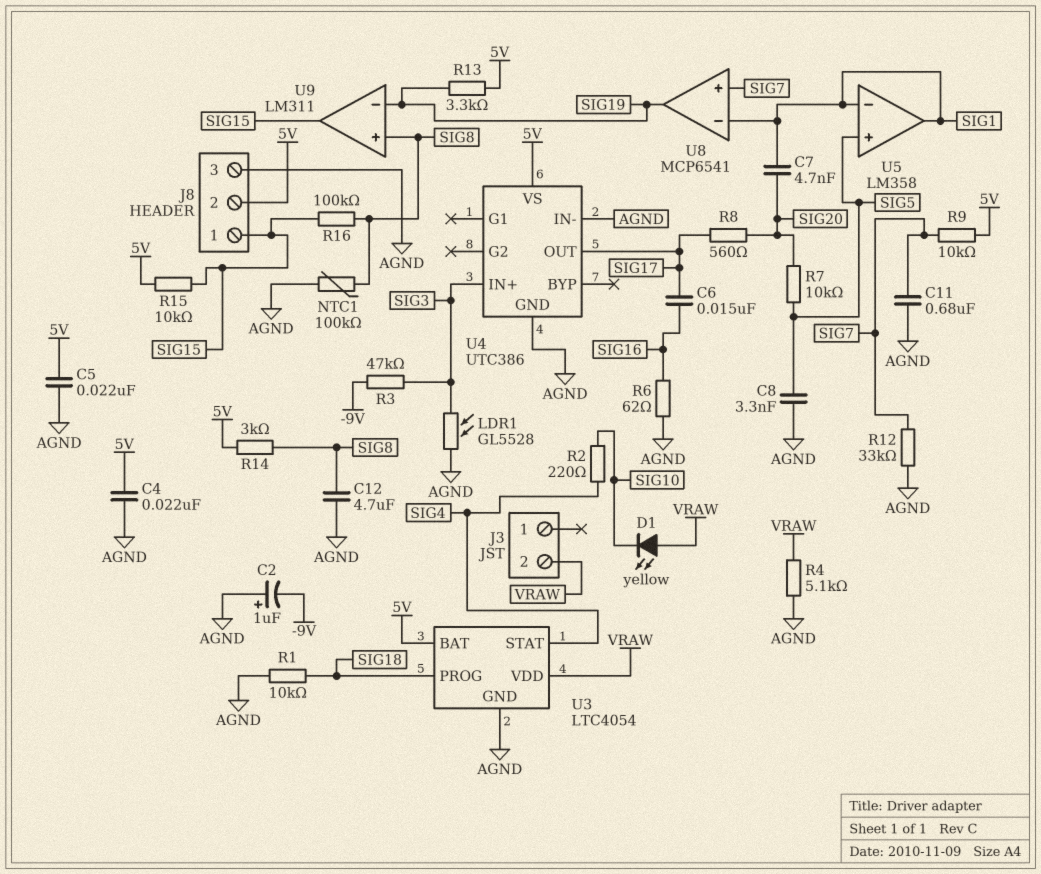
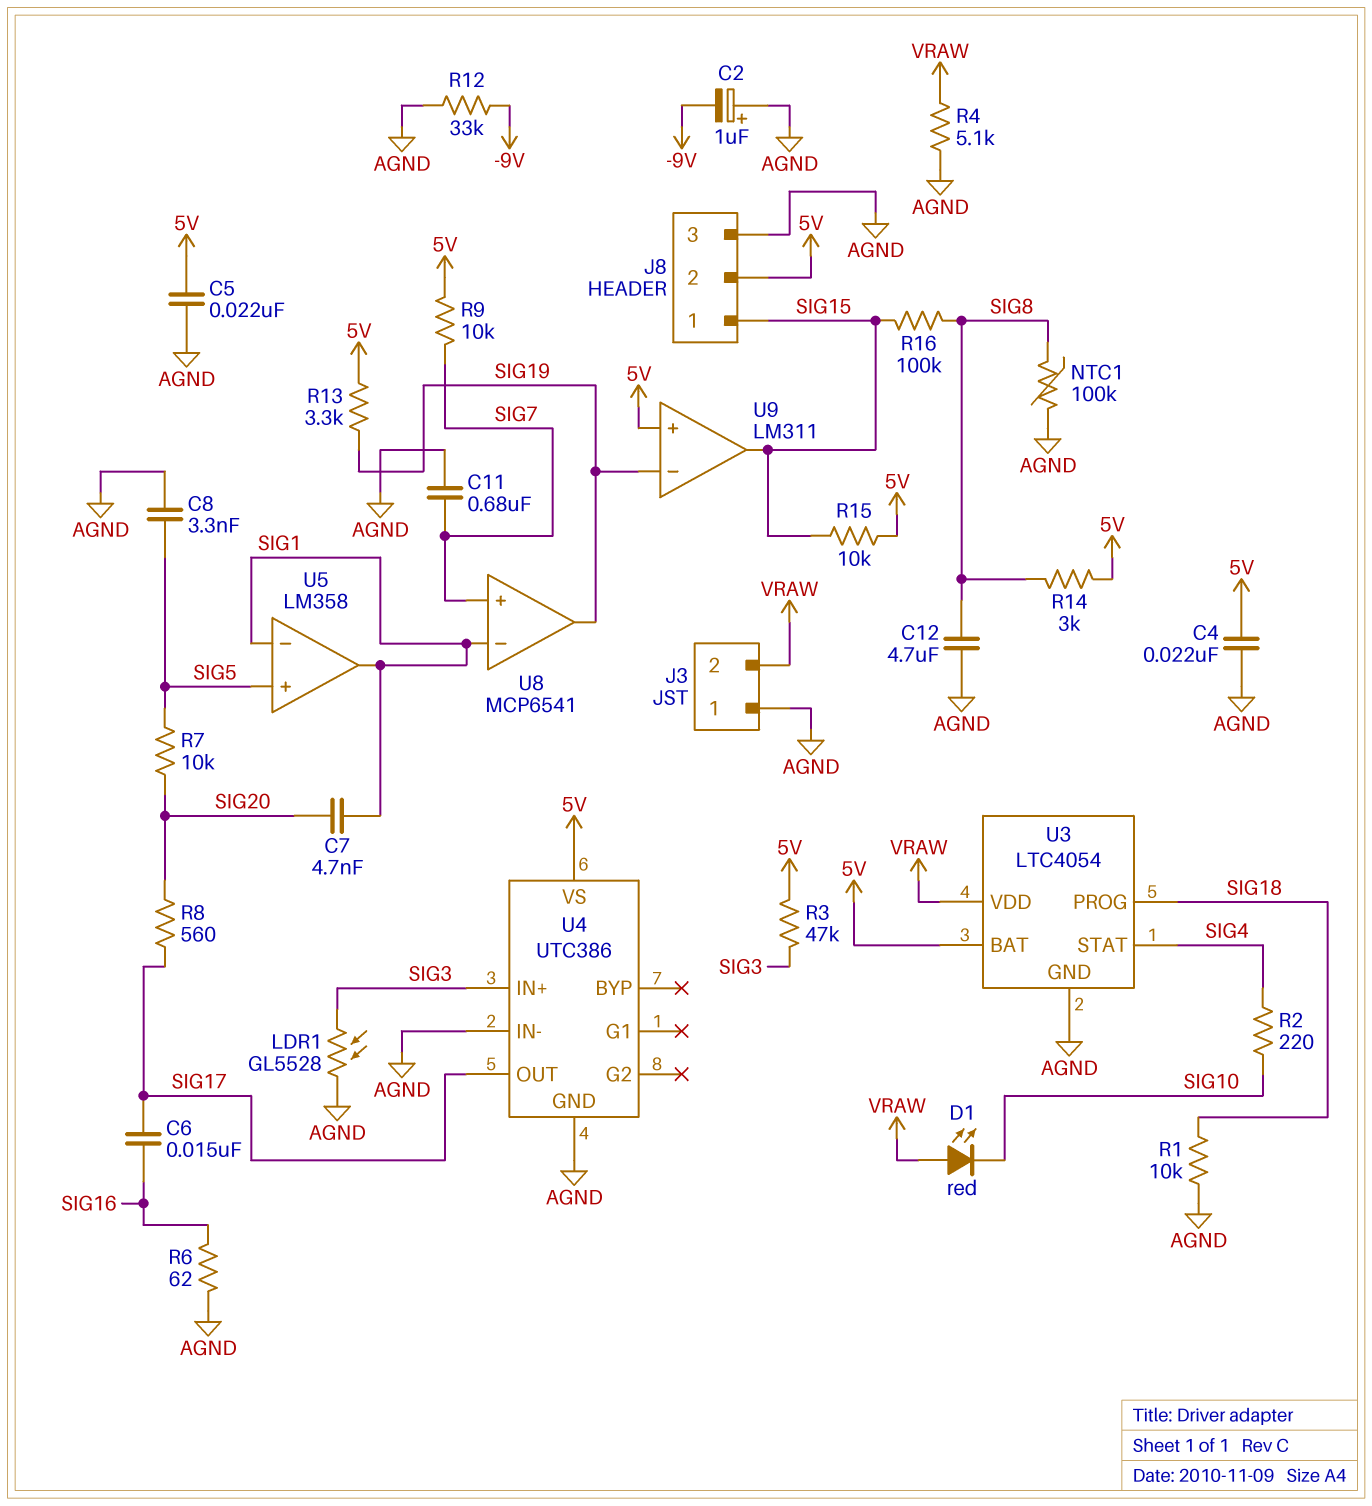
D1: LED yellow (A VRAW, K SIG10) -> LED red (A VRAW, K SIG10)
J3 pin 1: none -> AGND
R3: 47k (-9V, SIG3) -> 47k (5V, SIG3)
R12: 33k (AGND, SIG7) -> 33k (-9V, AGND)
U9 pin in+: SIG8 -> 5V

